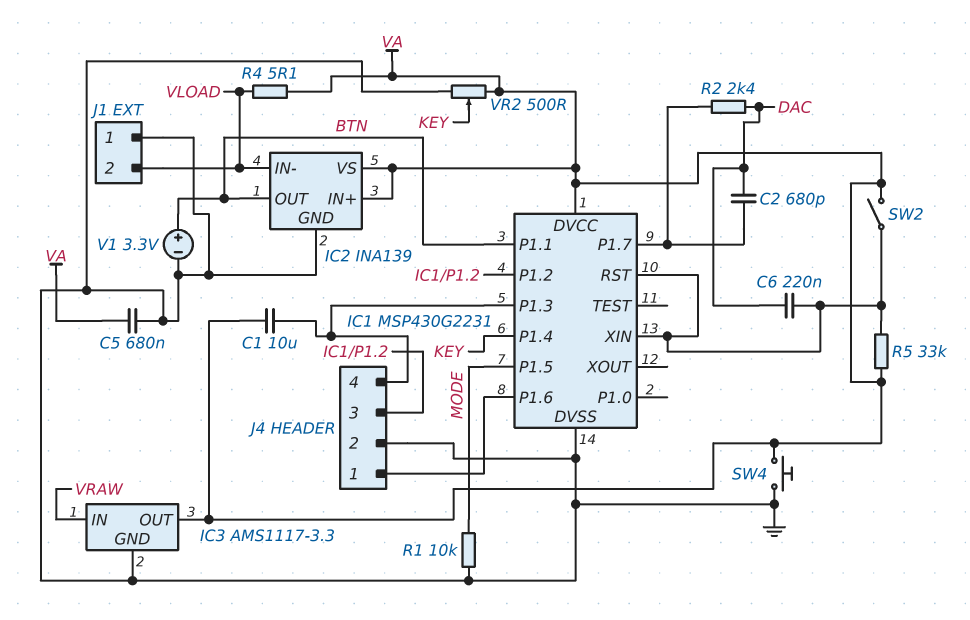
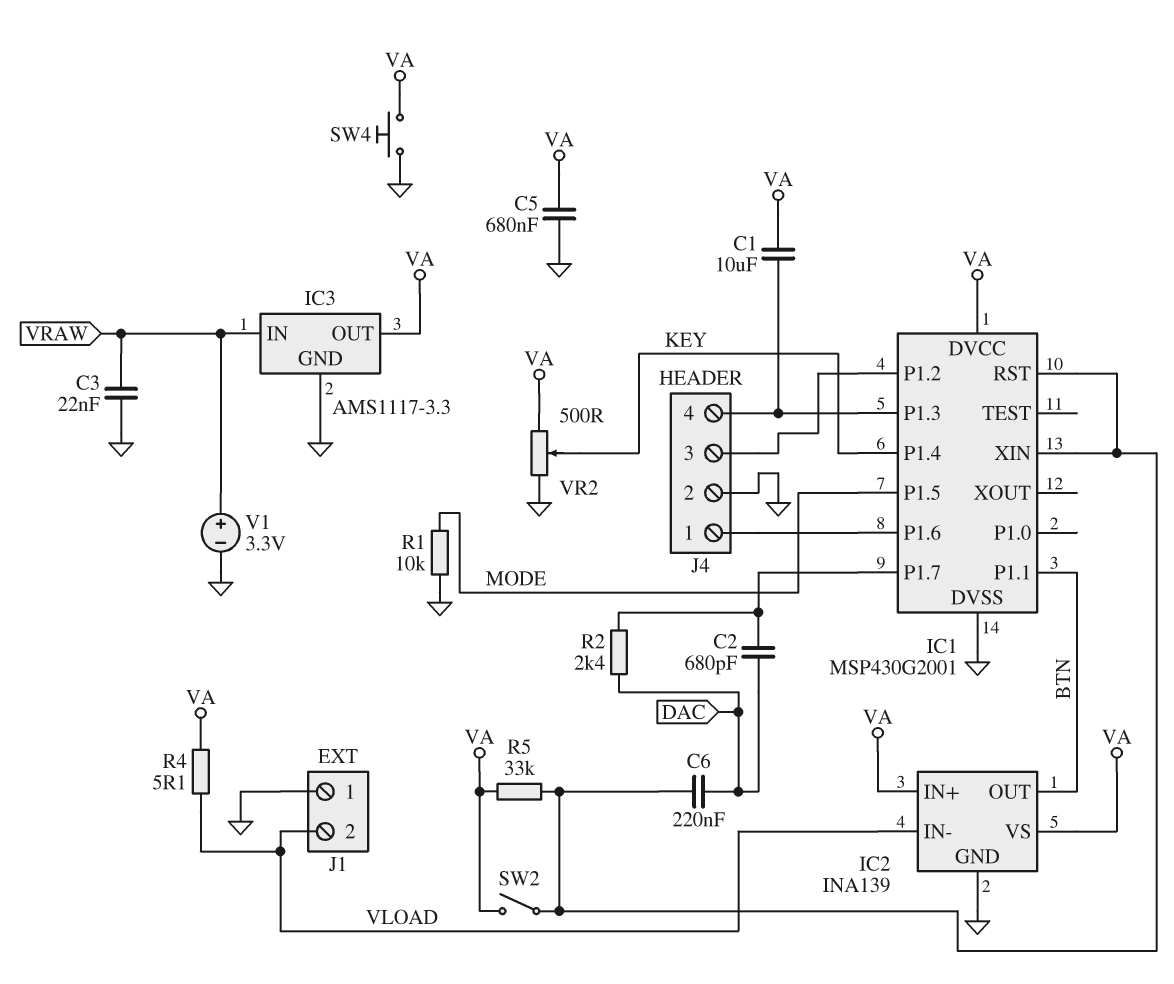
C3: none -> 22nF (GND, VRAW)
IC1: MSP430G2231 -> MSP430G2001
V1: 3.3V (plus BTN, minus GND) -> 3.3V (plus VRAW, minus GND)

